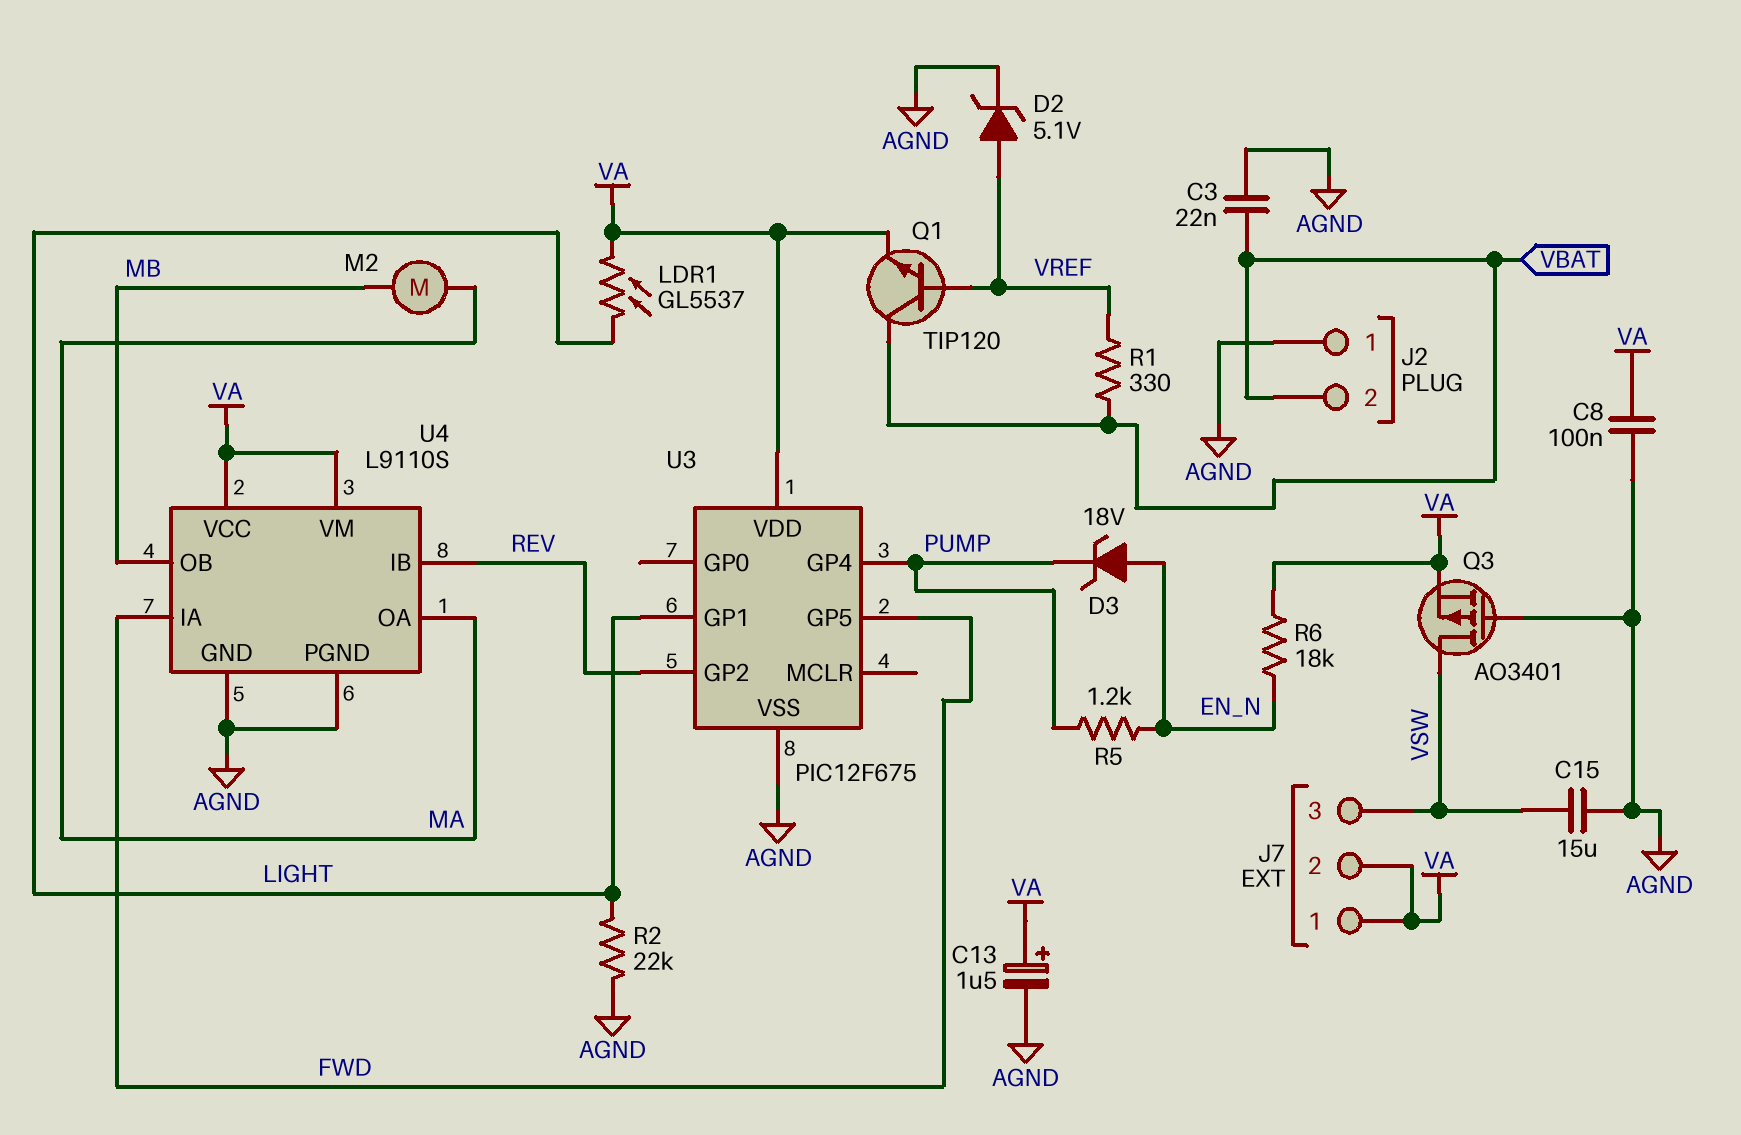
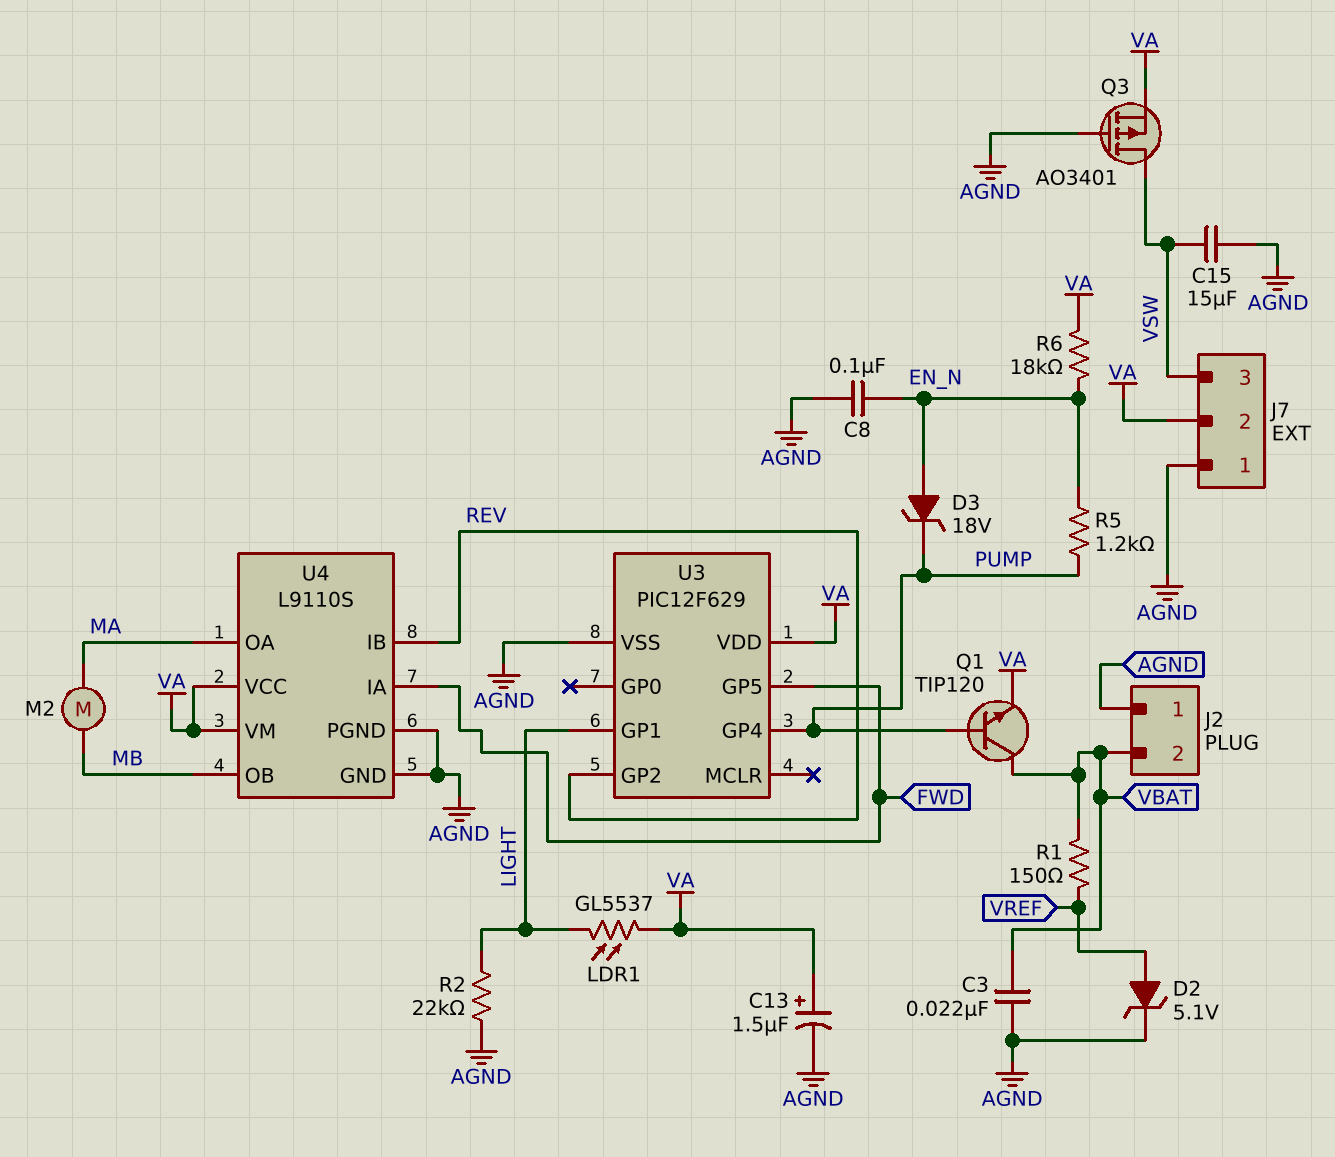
C8: 100nF (AGND, VA) -> 100nF (AGND, EN_N)
J7 pin 1: VA -> AGND
Q1: NPN TIP120 (B VREF, C VBAT, E VA) -> NPN TIP120 (B PUMP, C VBAT, E VA)
R1: 330 (VBAT, VREF) -> 150 (VBAT, VREF)
U3: PIC12F675 -> PIC12F629

